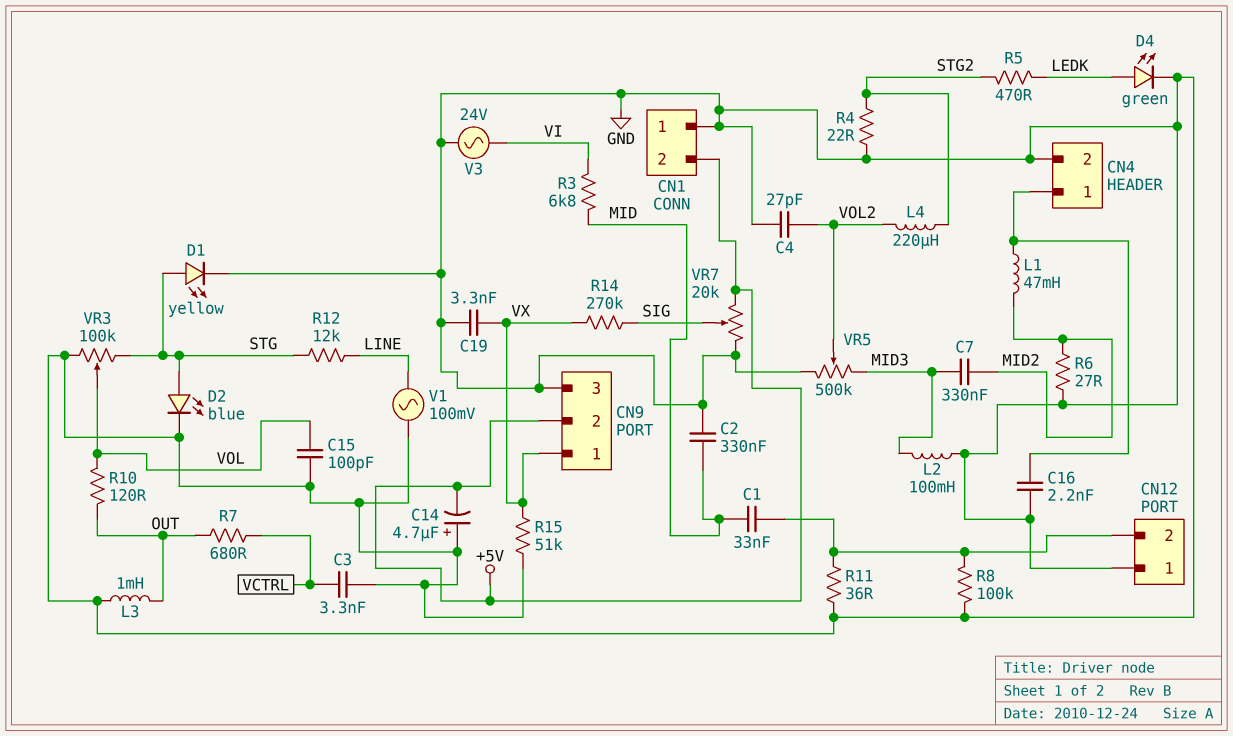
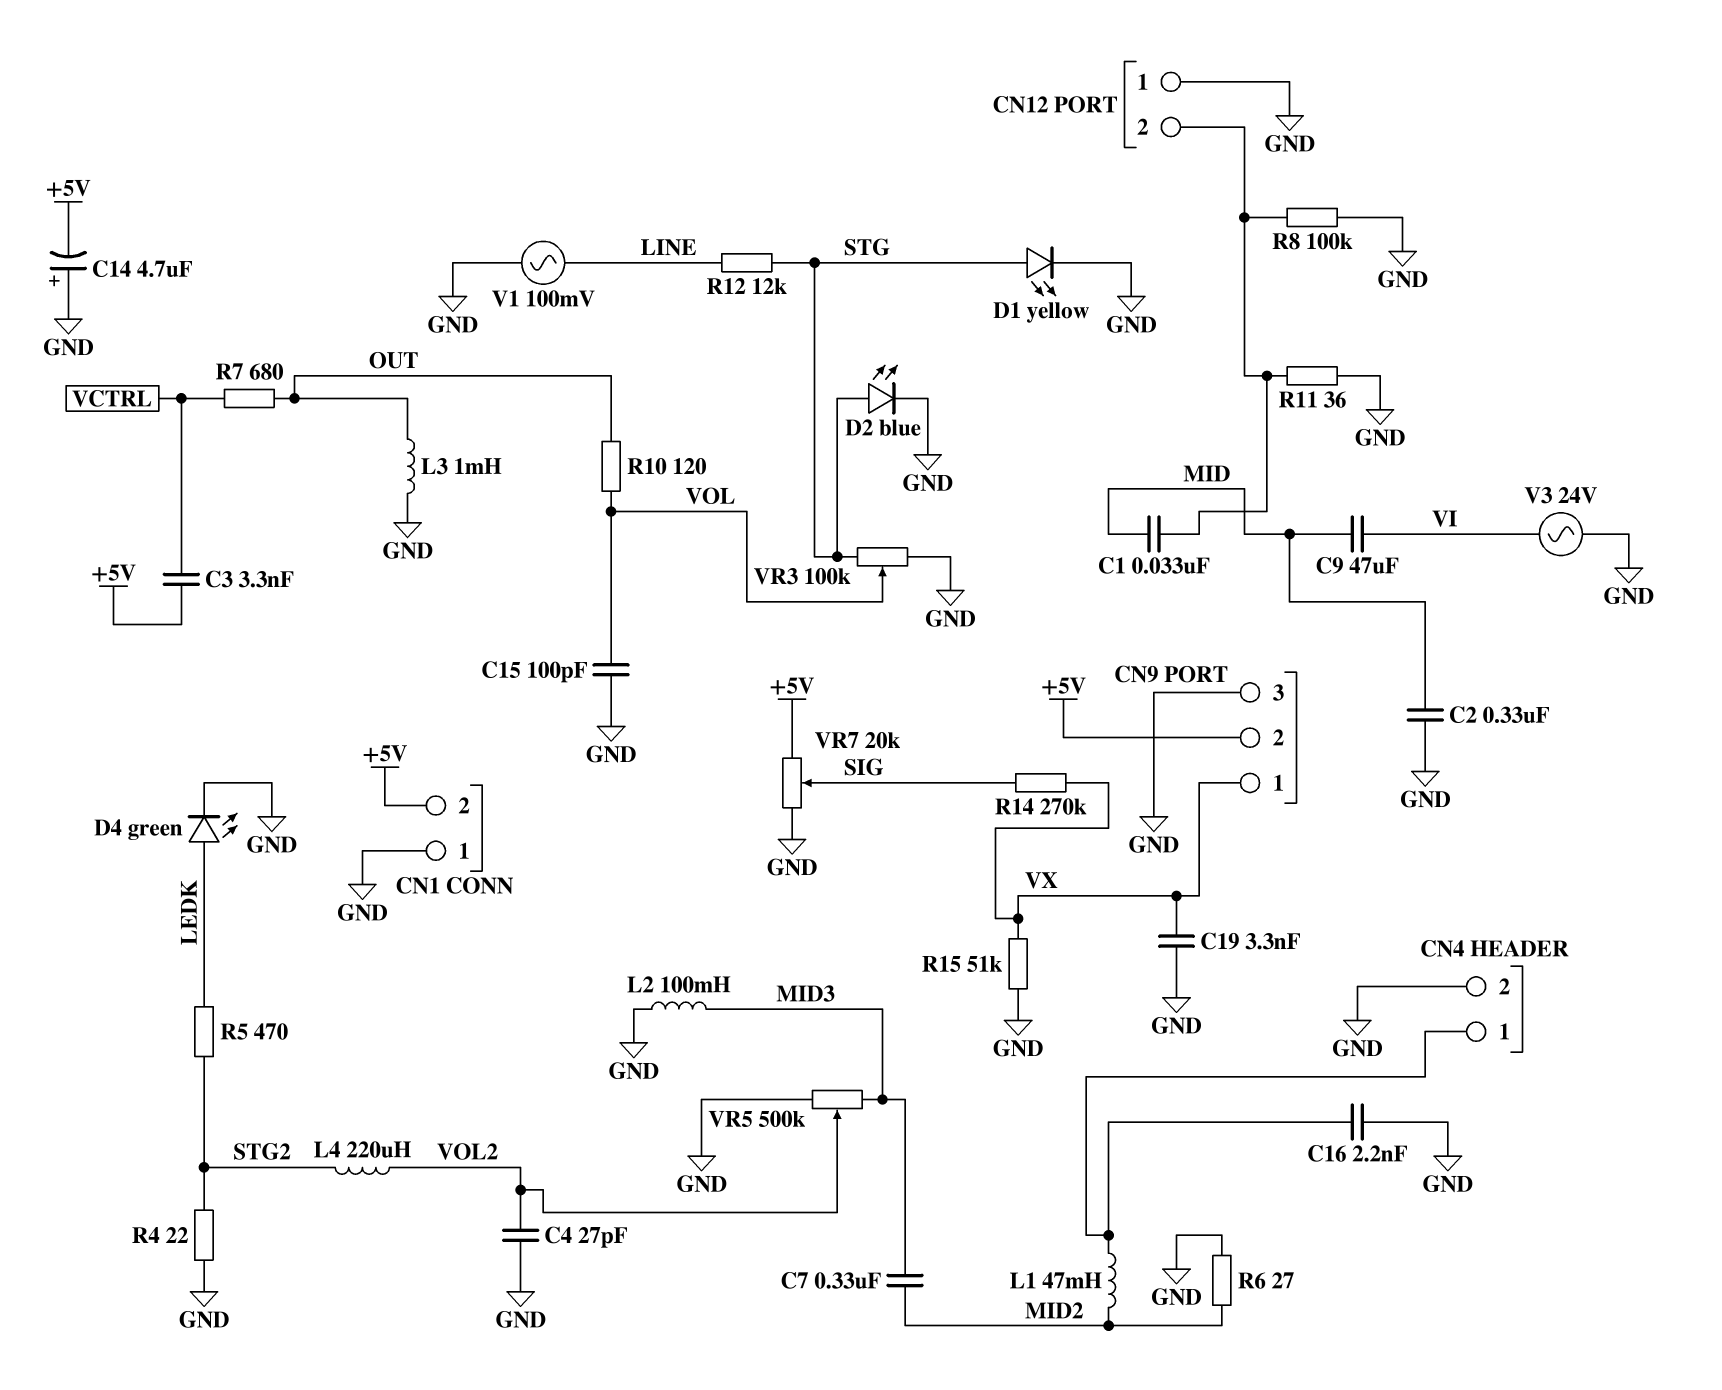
C3: 3.3nF (GND, VCTRL) -> 3.3nF (+5V, VCTRL)
C9: none -> 47uF (MID, VI)
R3: 6.8k (MID, VI) -> none

